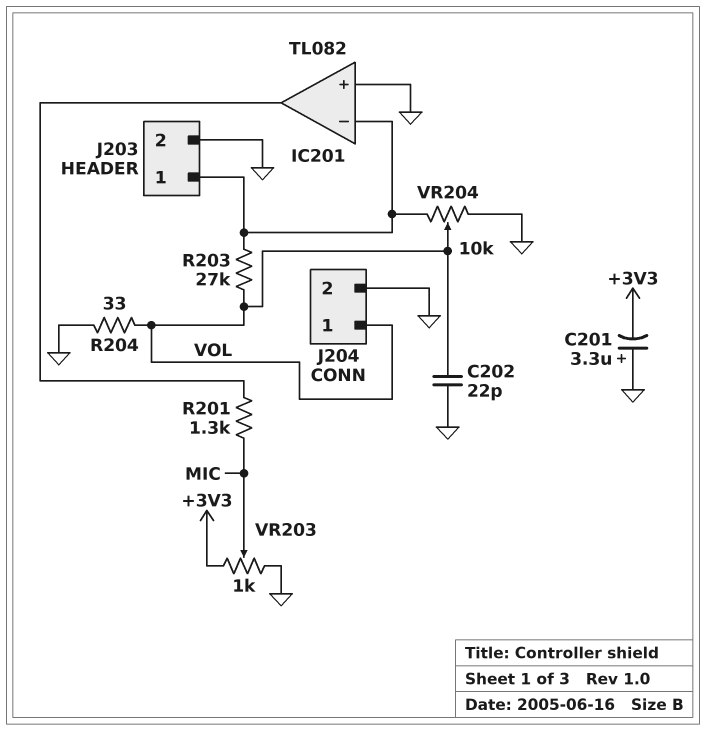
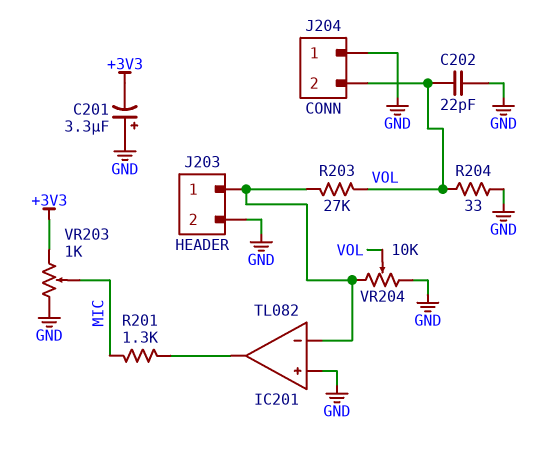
J204 pin 1: VOL -> GND
J204 pin 2: GND -> VOL

